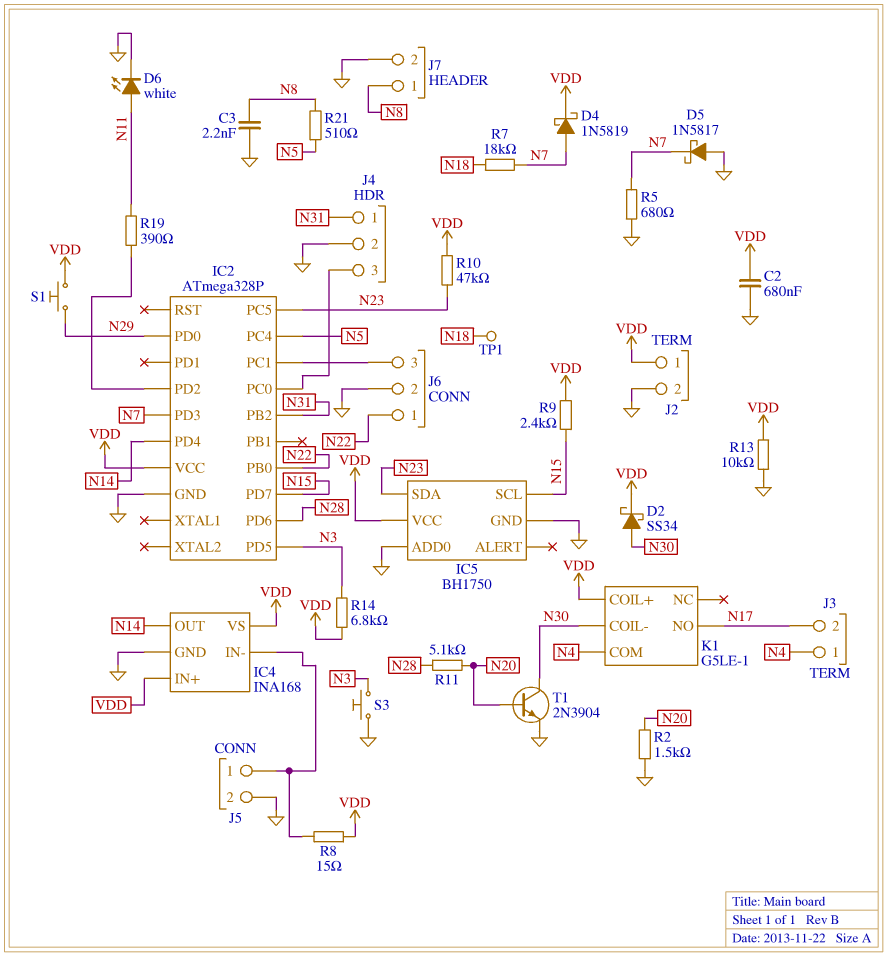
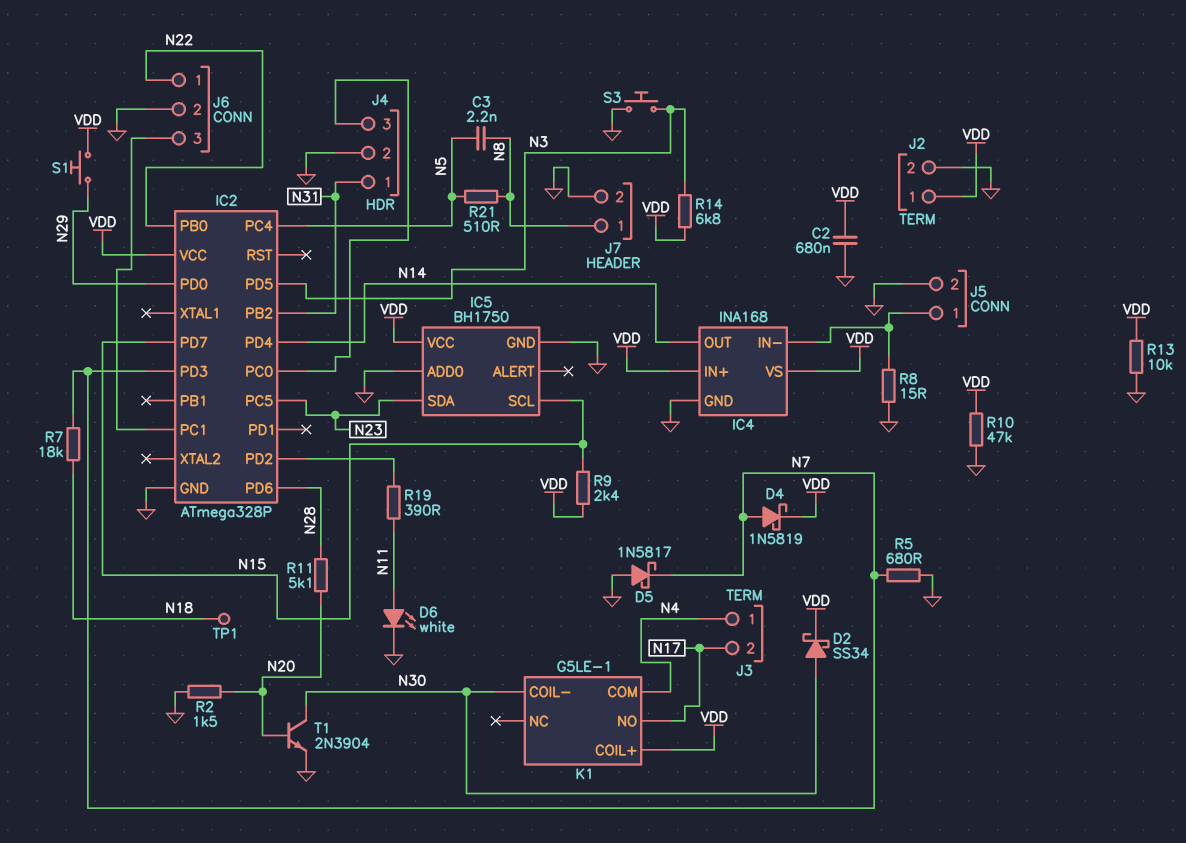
C3: 2.2nF (GND, N8) -> 2.2nF (N5, N8)
R8: 15 (IC4/IN-, VDD) -> 15 (GND, IC4/IN-)
R10: 47k (N23, VDD) -> 47k (GND, VDD)

